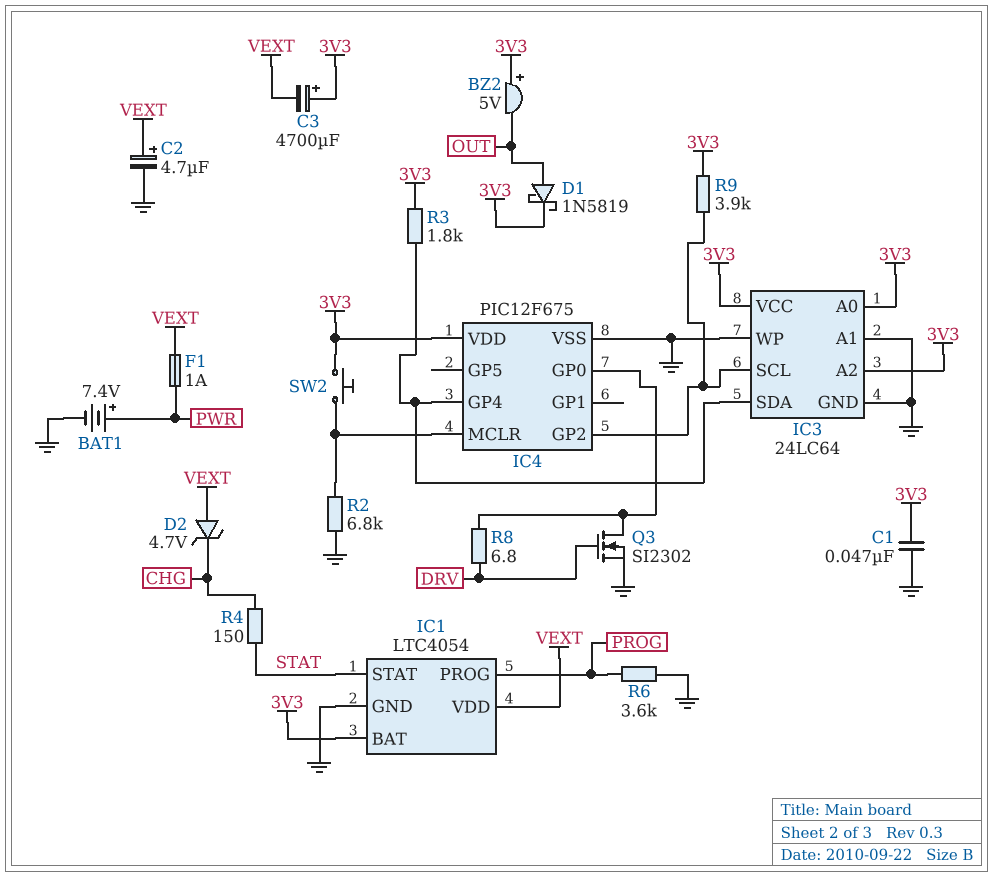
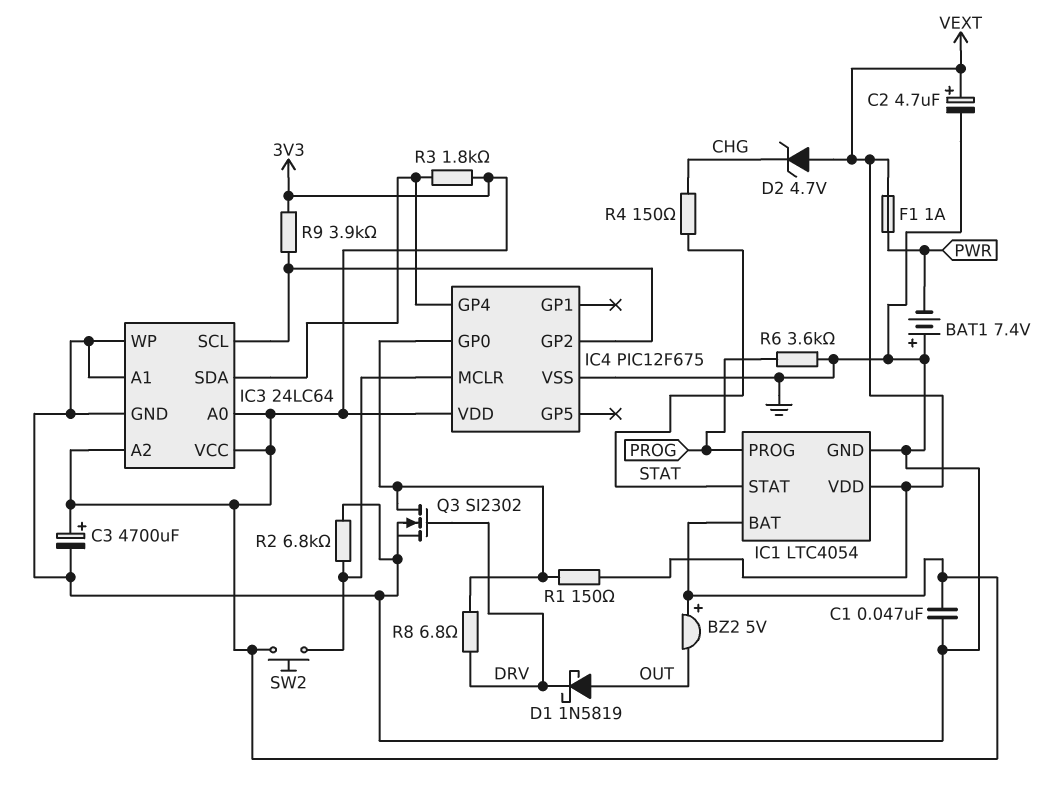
BAT1: 7.4V (plus PWR, minus GND) -> 7.4V (plus GND, minus PWR)
C3: 4700uF (plus 3V3, minus VEXT) -> 4700uF (plus 3V3, minus GND)
D1: schottky 1N5819 (A OUT, K 3V3) -> schottky 1N5819 (A OUT, K DRV)
R1: none -> 150 (IC4/GP0, VEXT)

